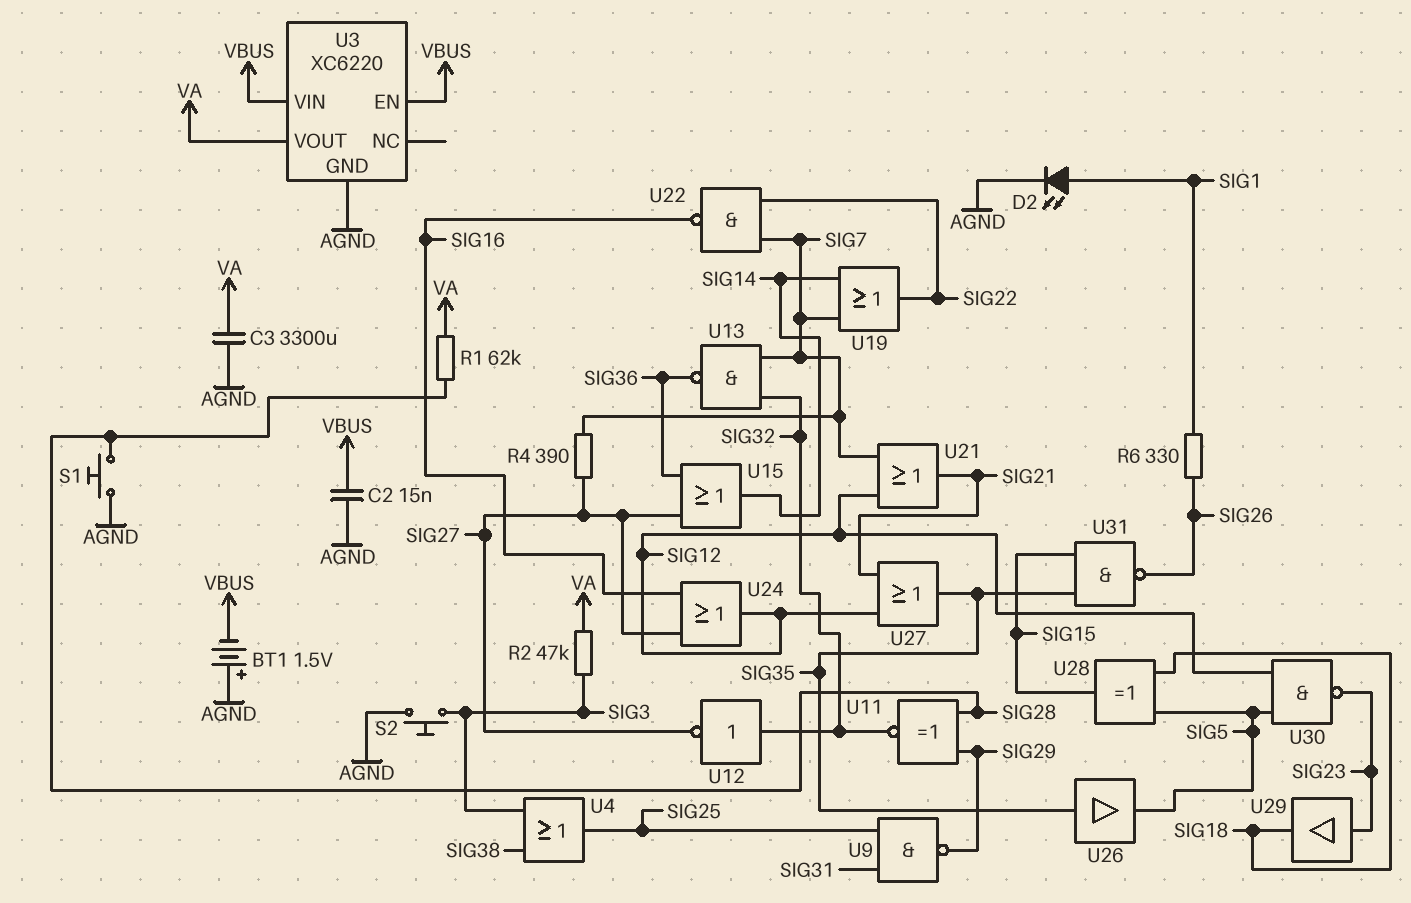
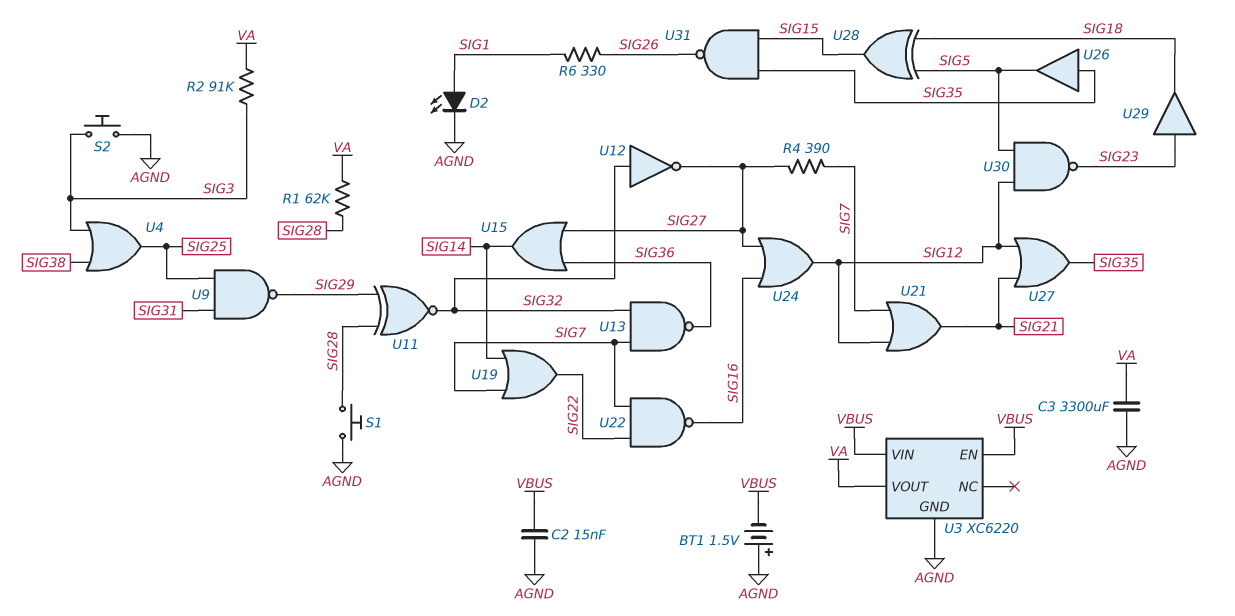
R2: 47k (SIG3, VA) -> 91k (SIG3, VA)

